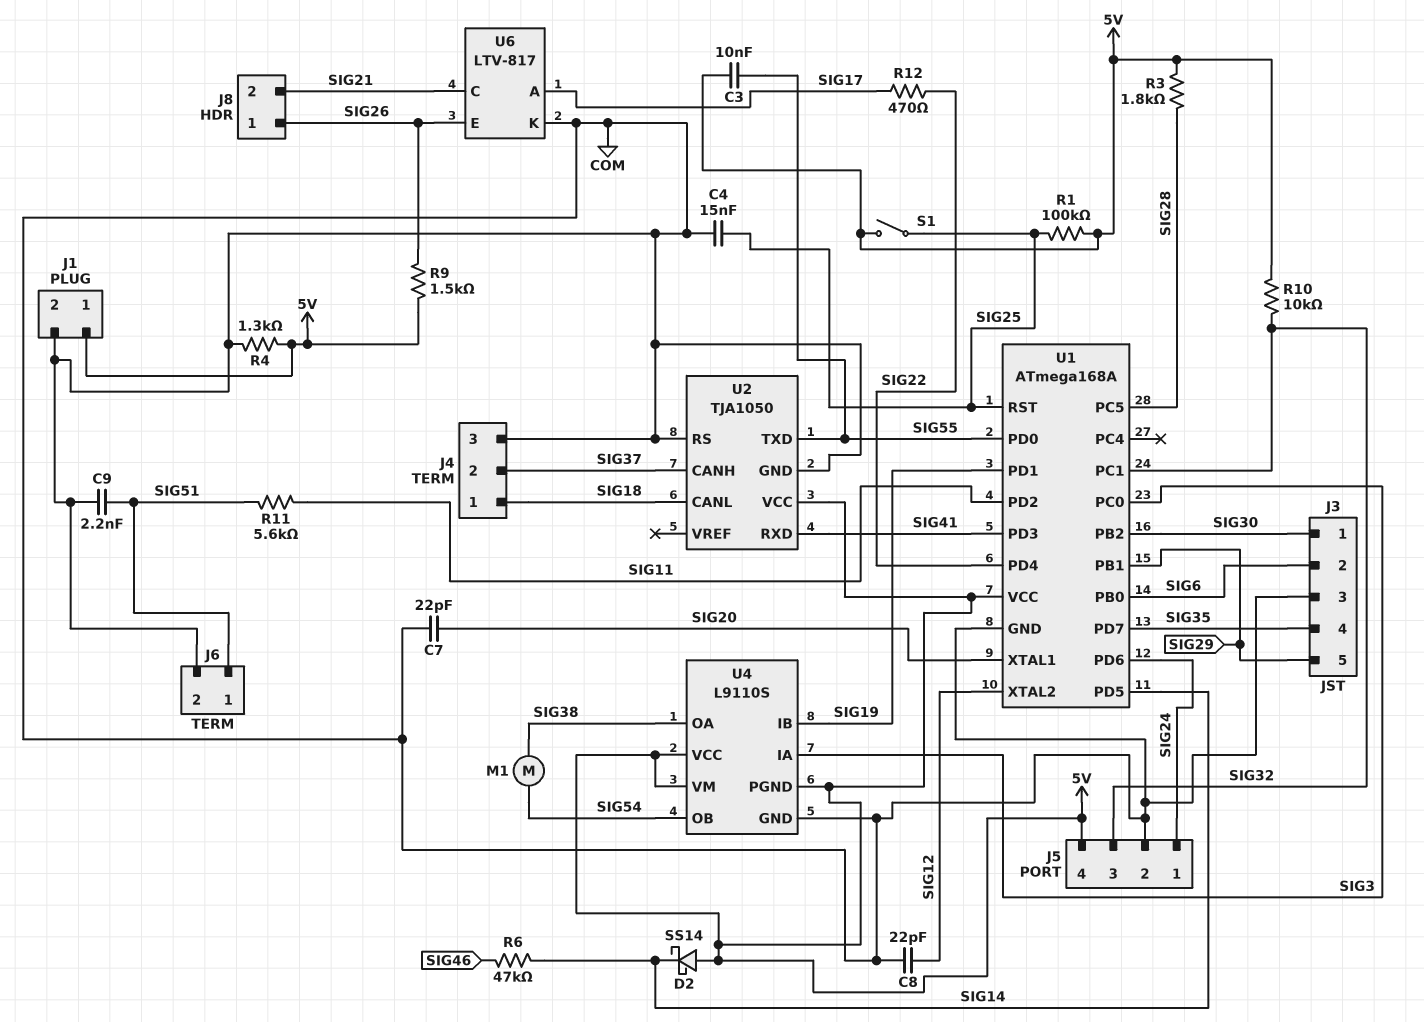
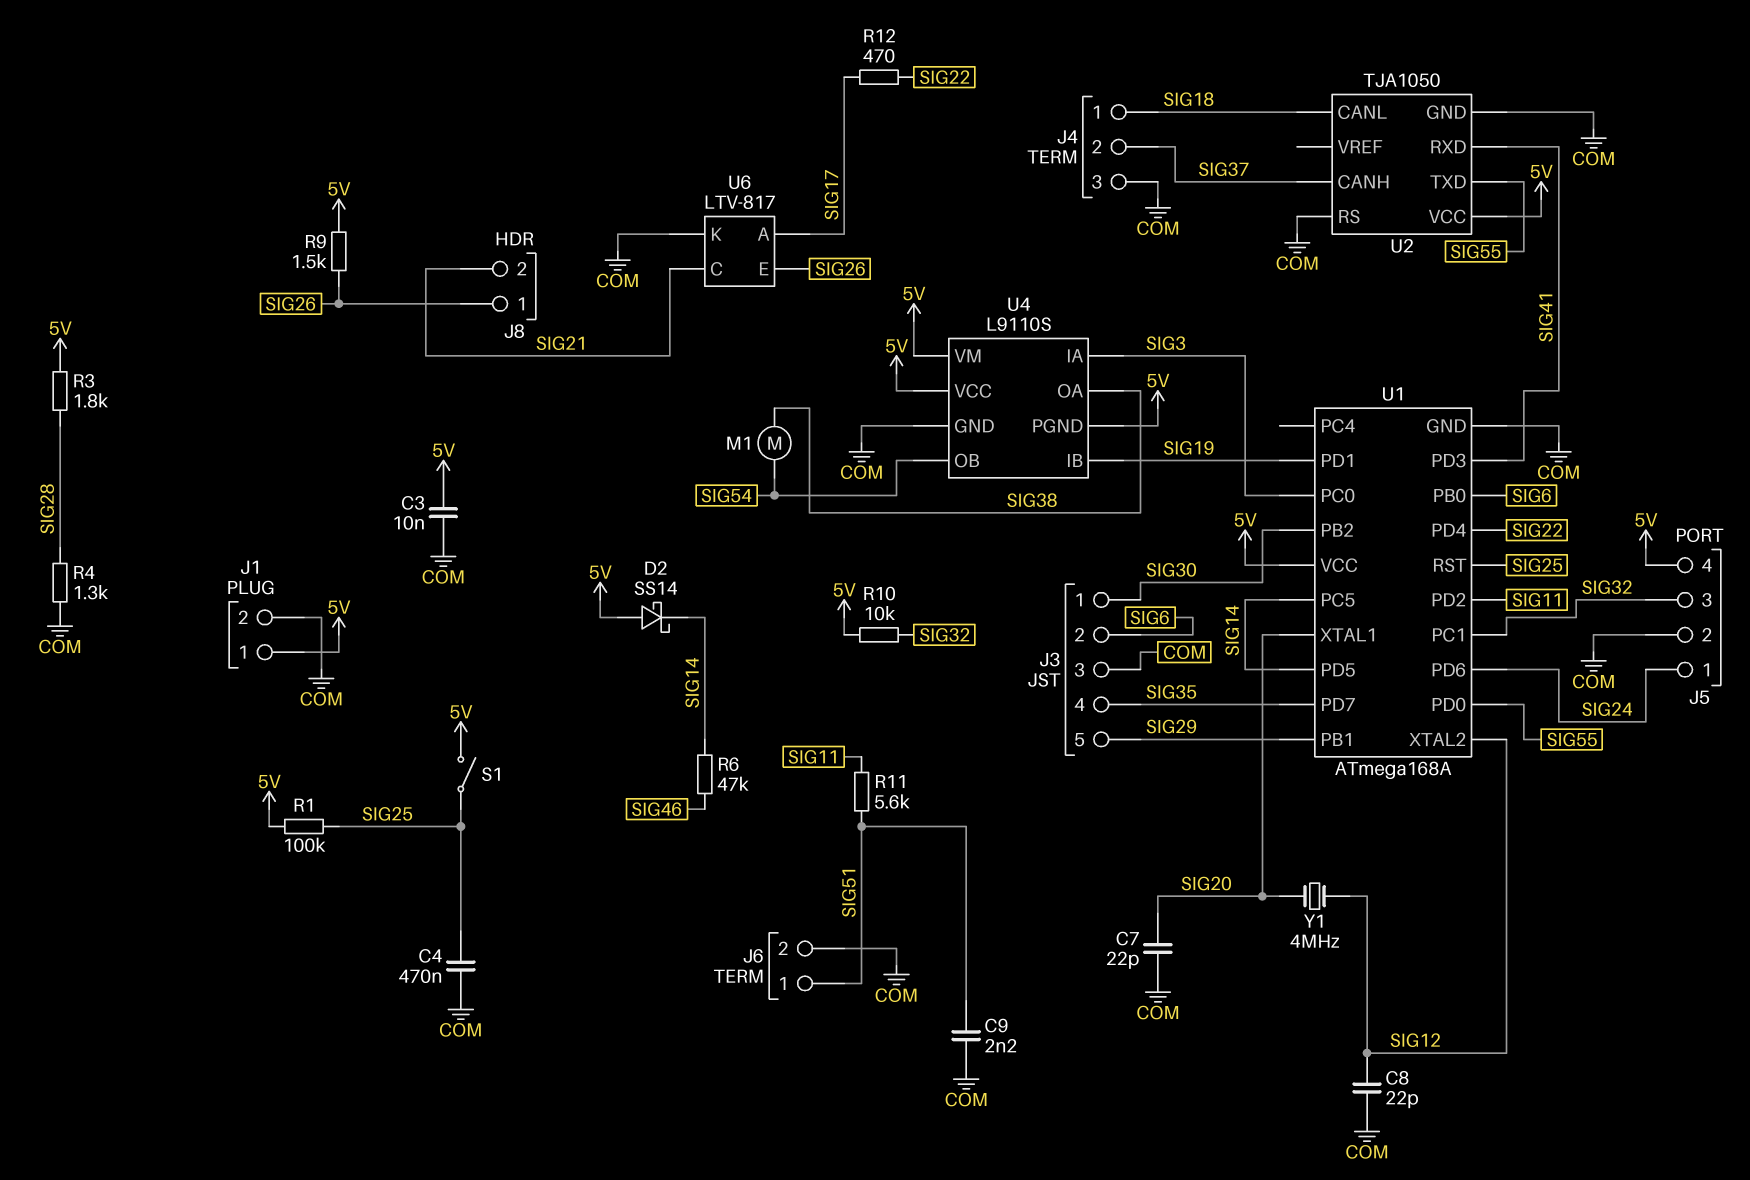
C3: 10nF (5V, SIG55) -> 10nF (5V, COM)
C4: 15nF (COM, SIG25) -> 470nF (COM, SIG25)
R4: 1.3k (5V, COM) -> 1.3k (COM, SIG28)
U1 pin PC5: SIG28 -> SIG14
Y1: none -> 4MHz (SIG12, SIG20)

